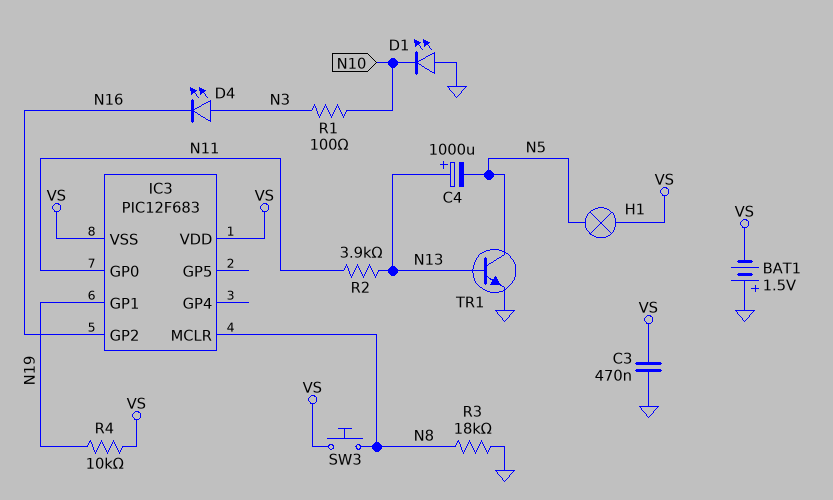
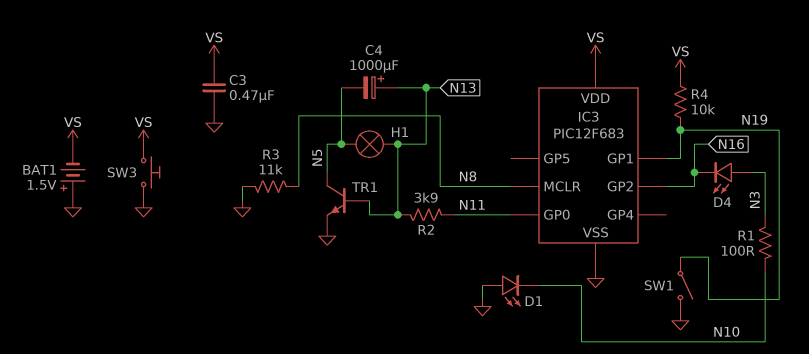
H1: lamp (N5, VS) -> lamp (N5, N13)
IC3 pin VSS: VS -> GND
R3: 18k (GND, N8) -> 11k (GND, N8)
SW1: none -> switch (GND, N19)
SW3: button (N8, VS) -> button (GND, VS)

